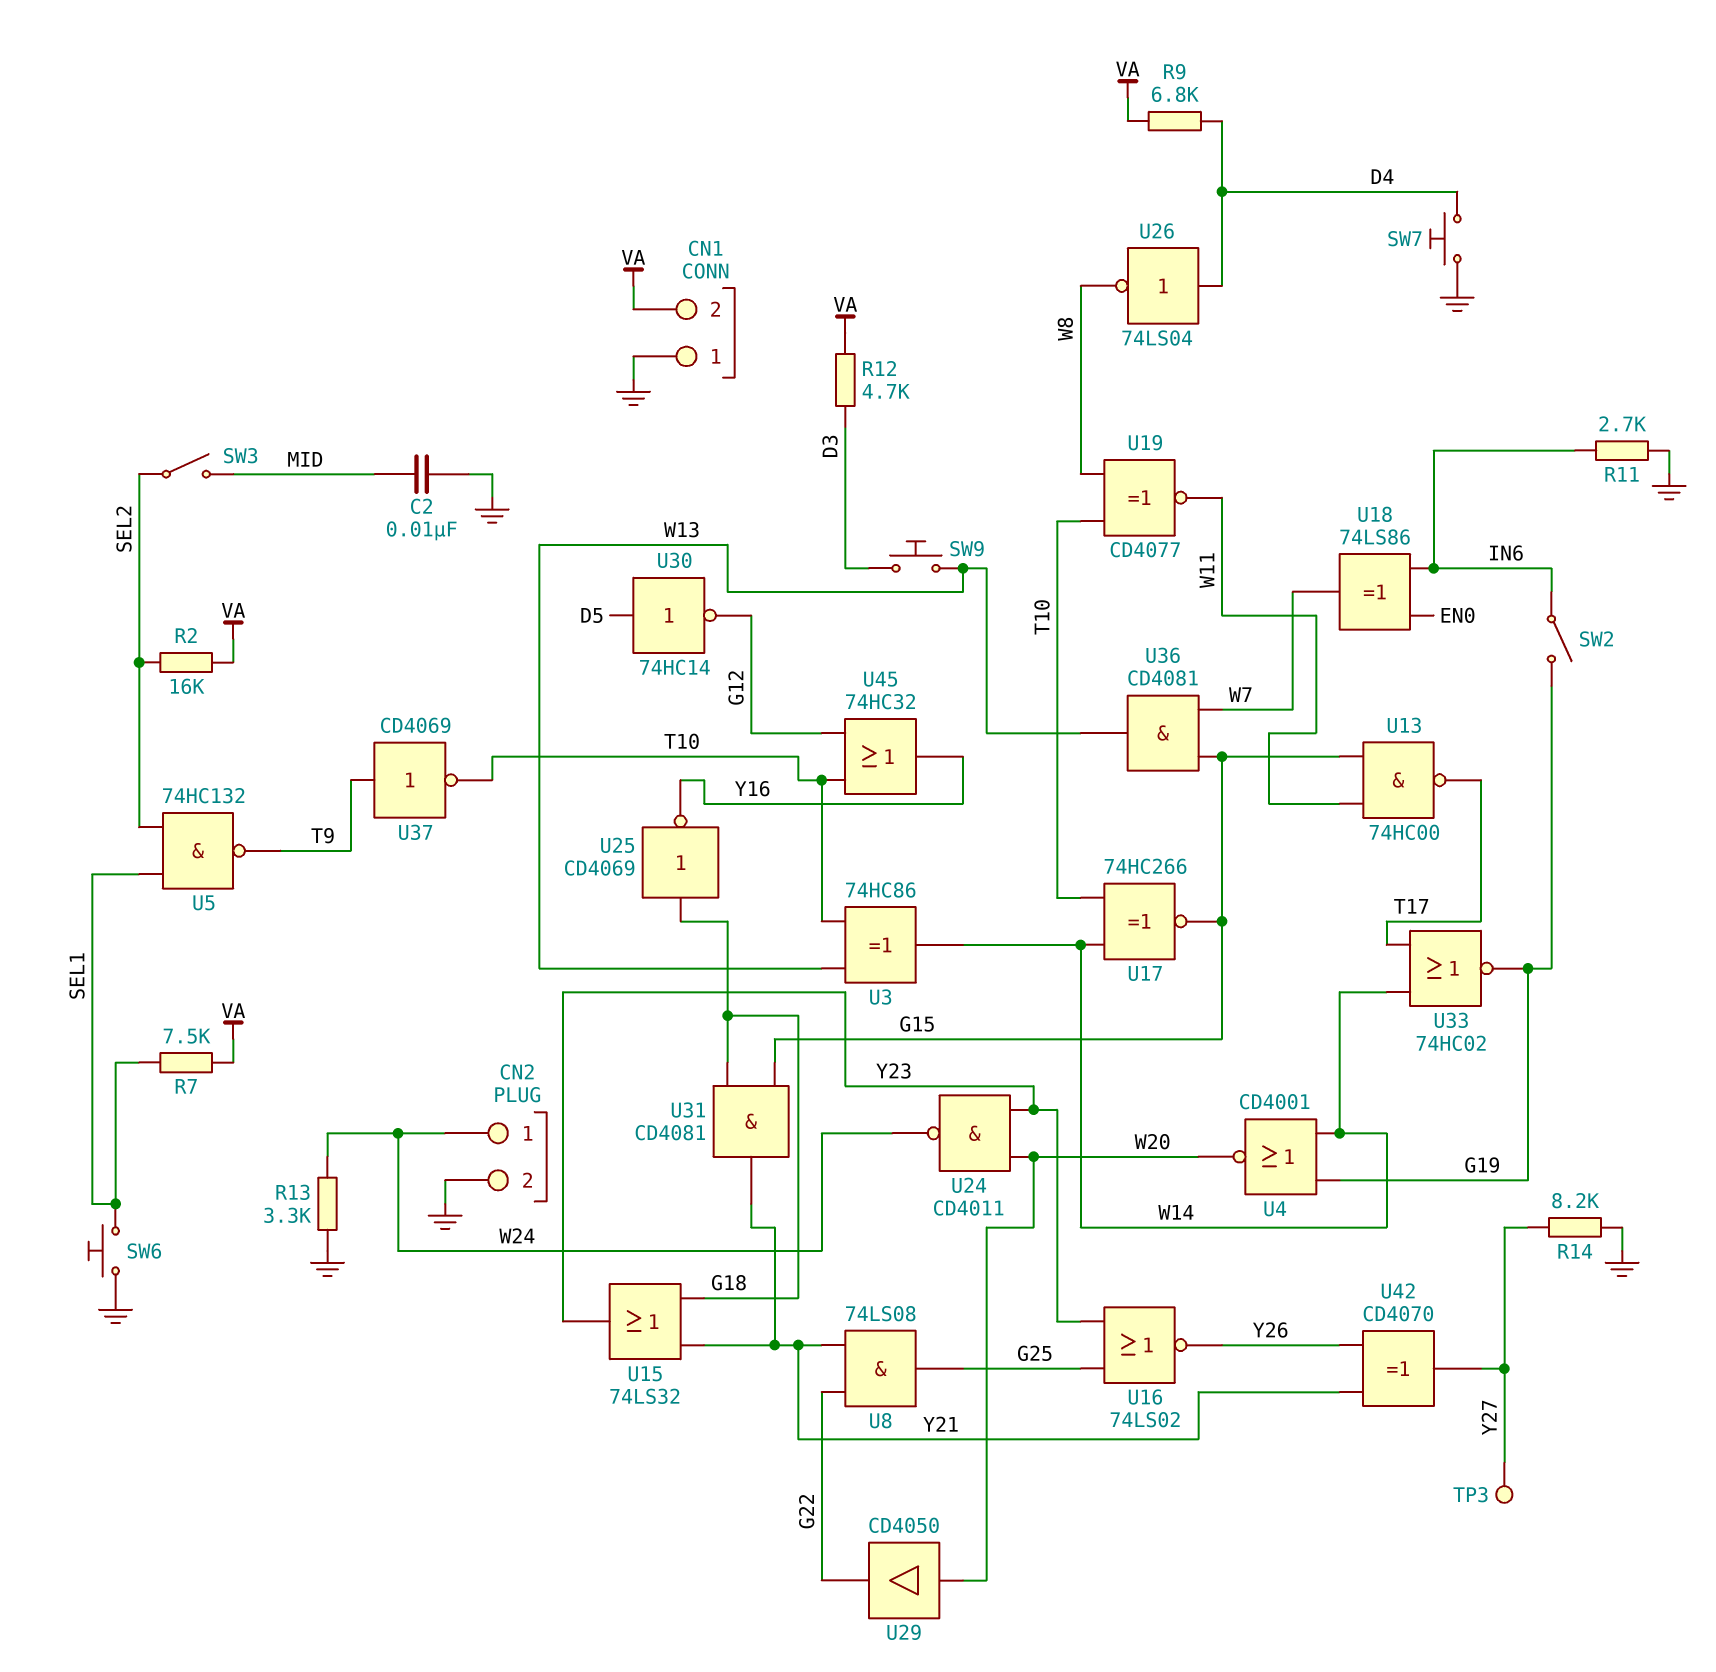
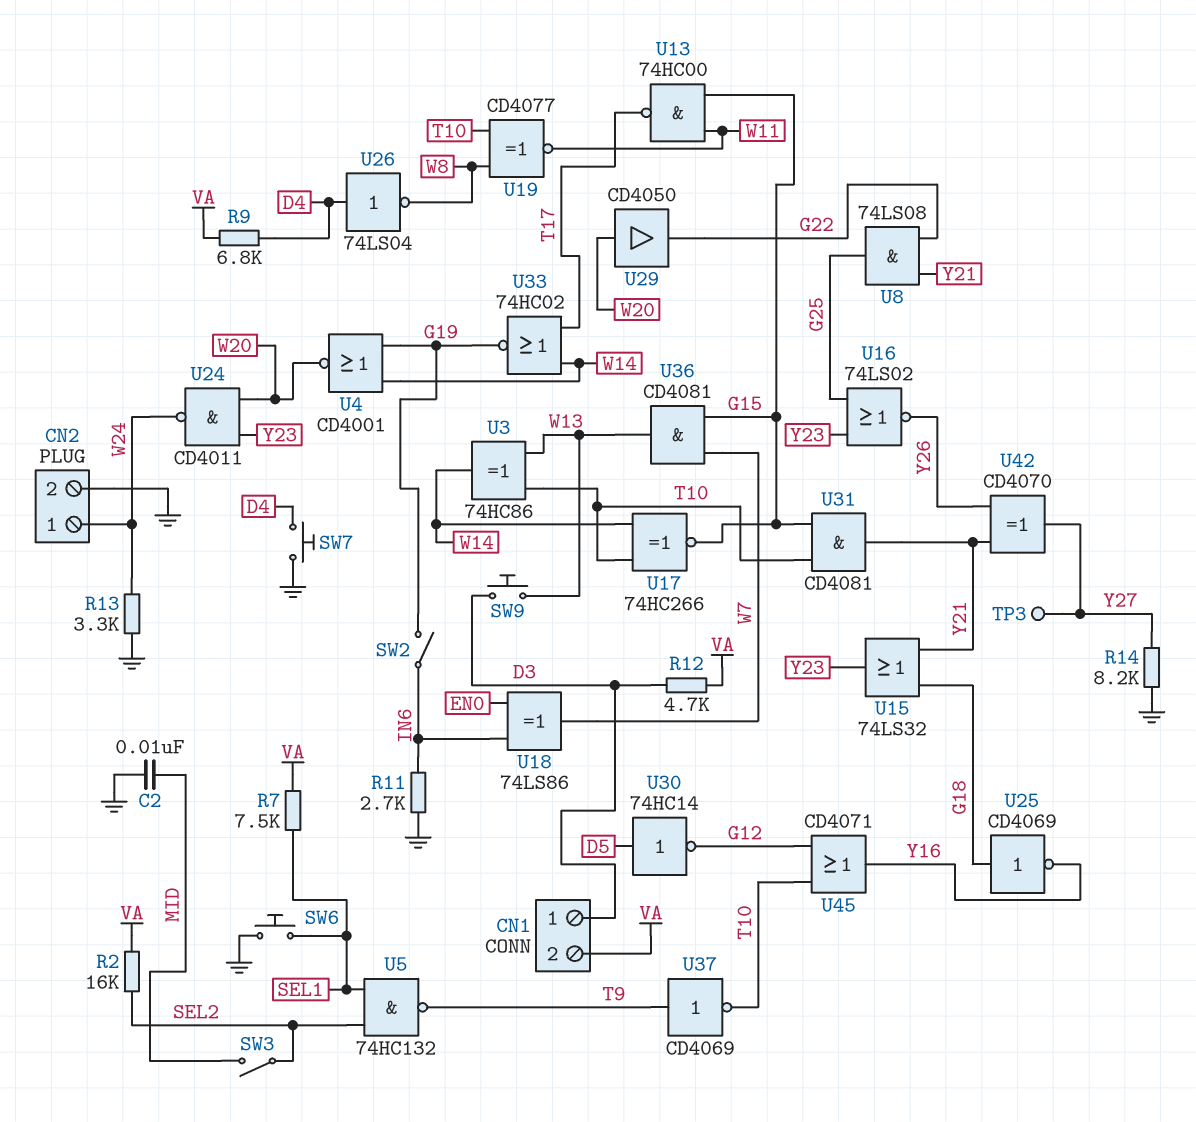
CN1 pin 1: GND -> D3
U31: AND CD4081 (in G15, in G18, out Y21) -> AND CD4081 (in G15, in T10, out Y21)
U45: OR 74HC32 (in G12, in T10, out Y16) -> OR CD4071 (in G12, in T10, out Y16)

